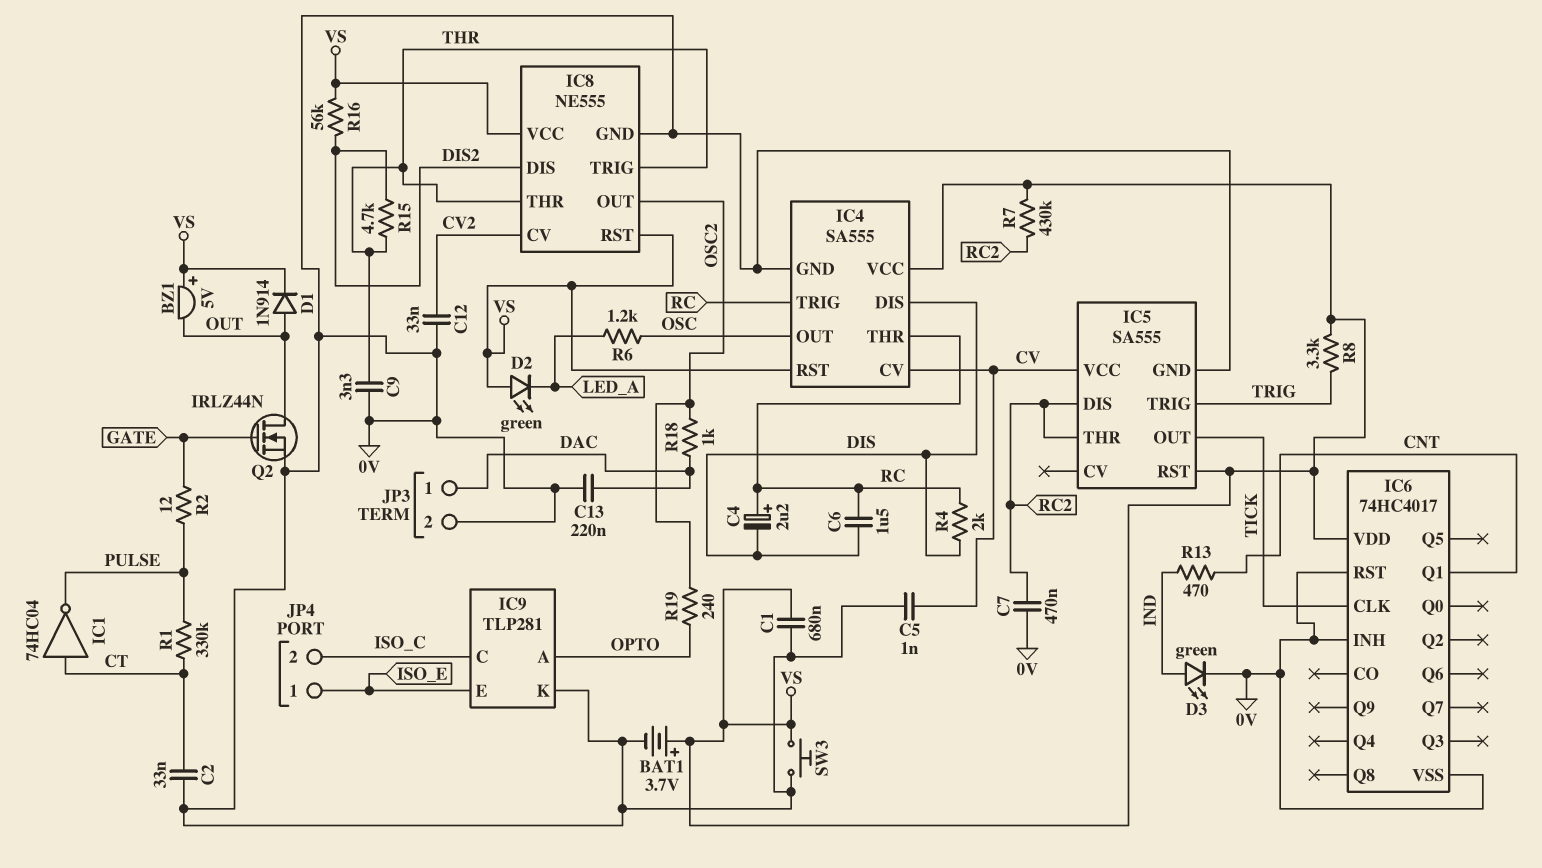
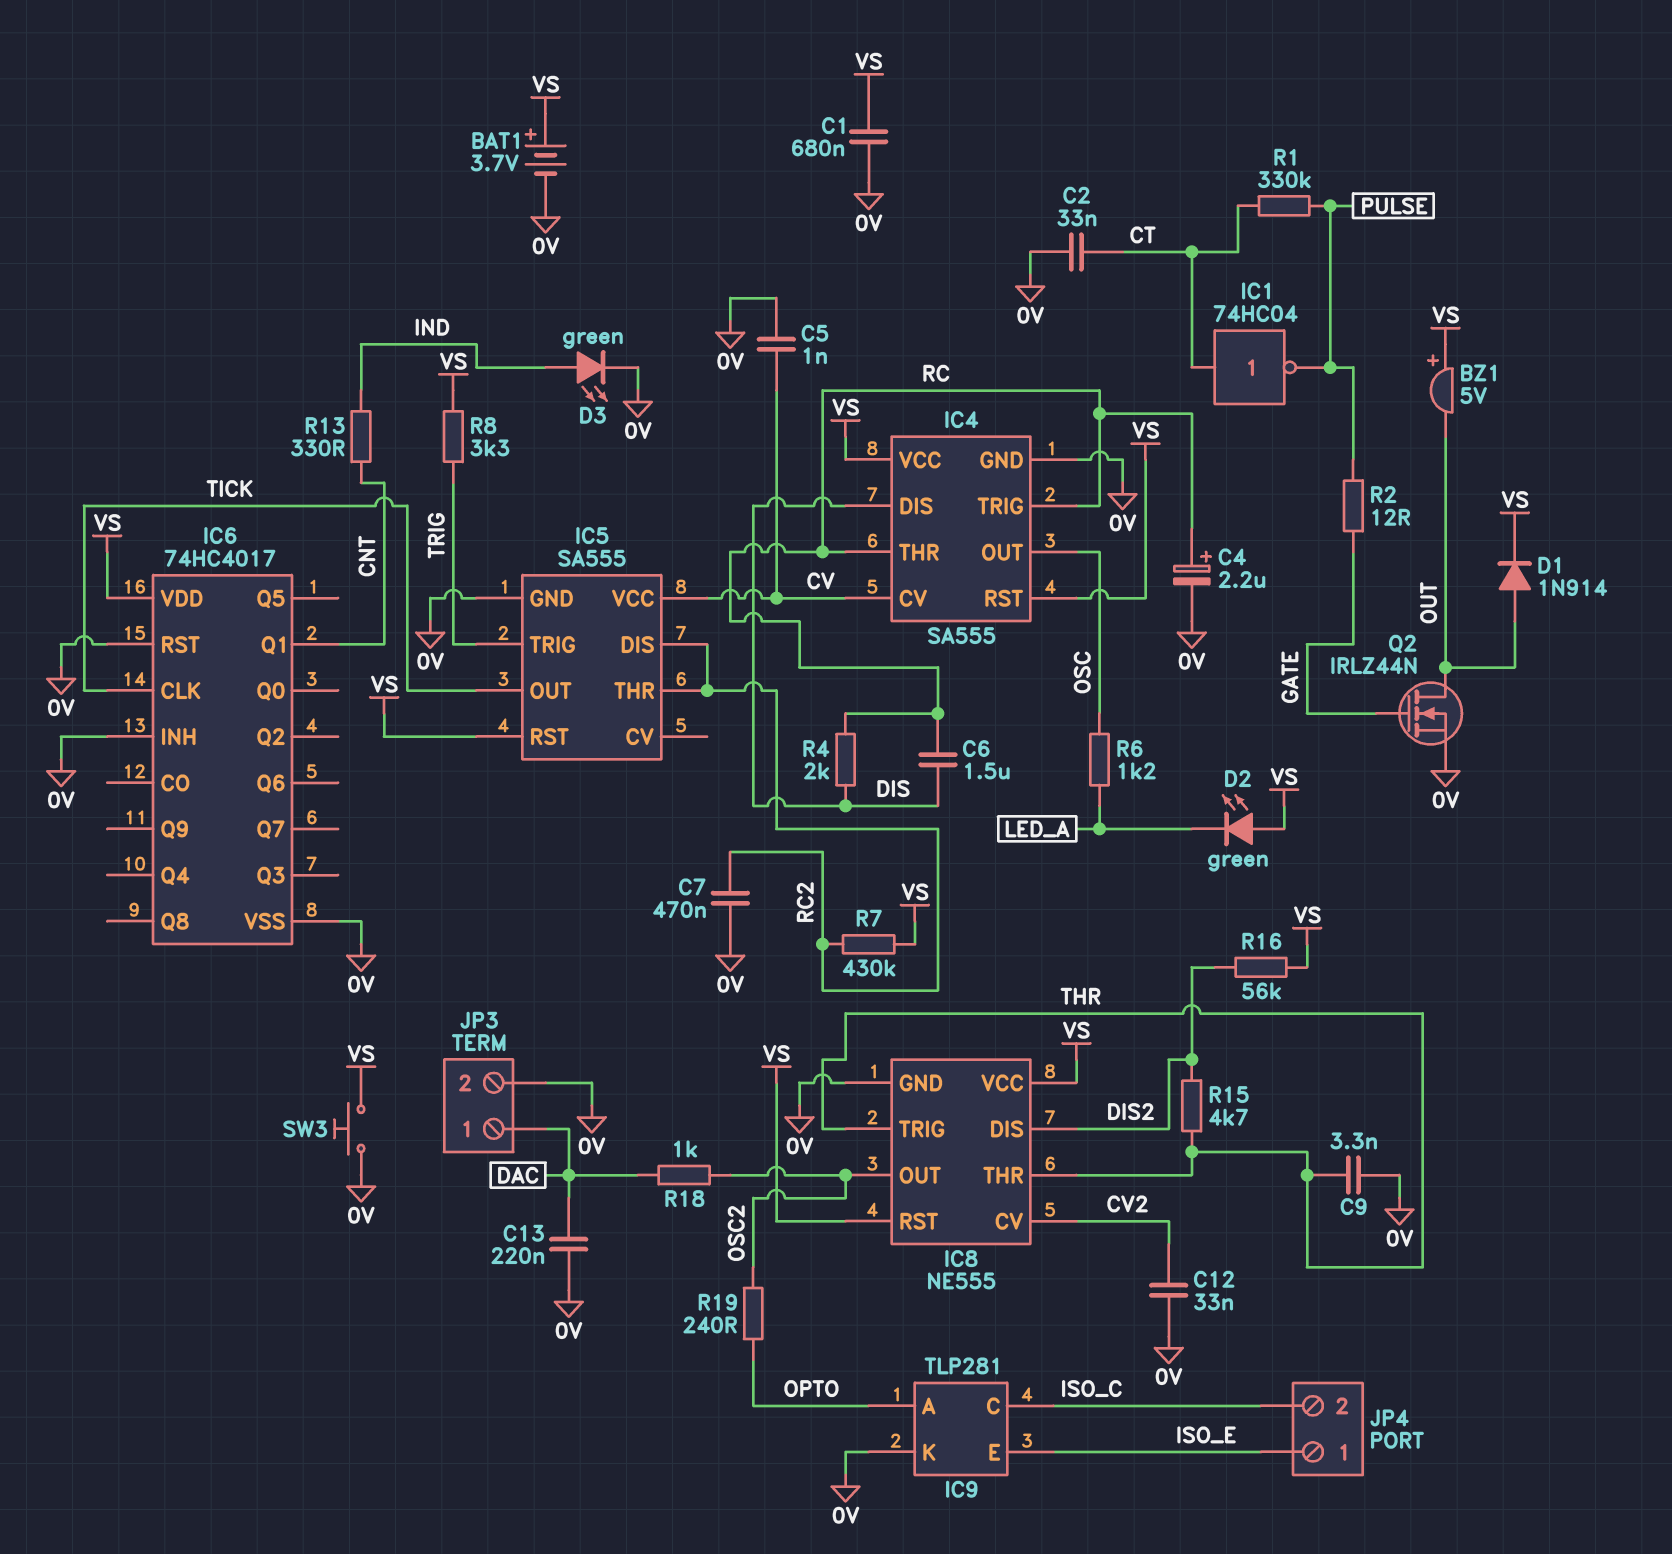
C4: 2.2uF (plus RC, minus DIS) -> 2.2uF (plus RC, minus 0V)
R13: 470 (CNT, IND) -> 330 (CNT, IND)

